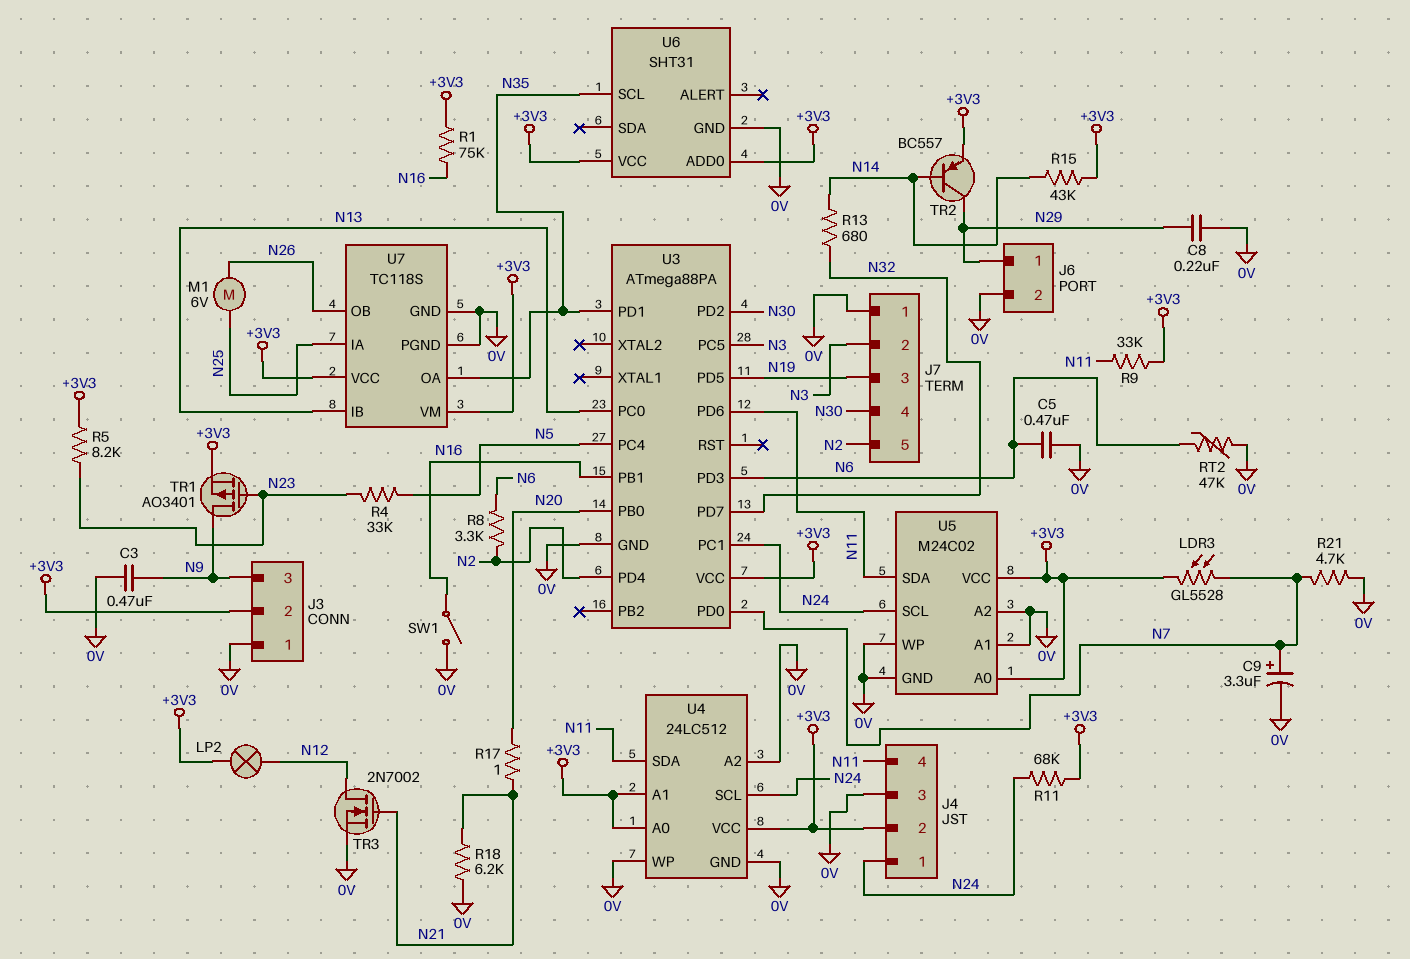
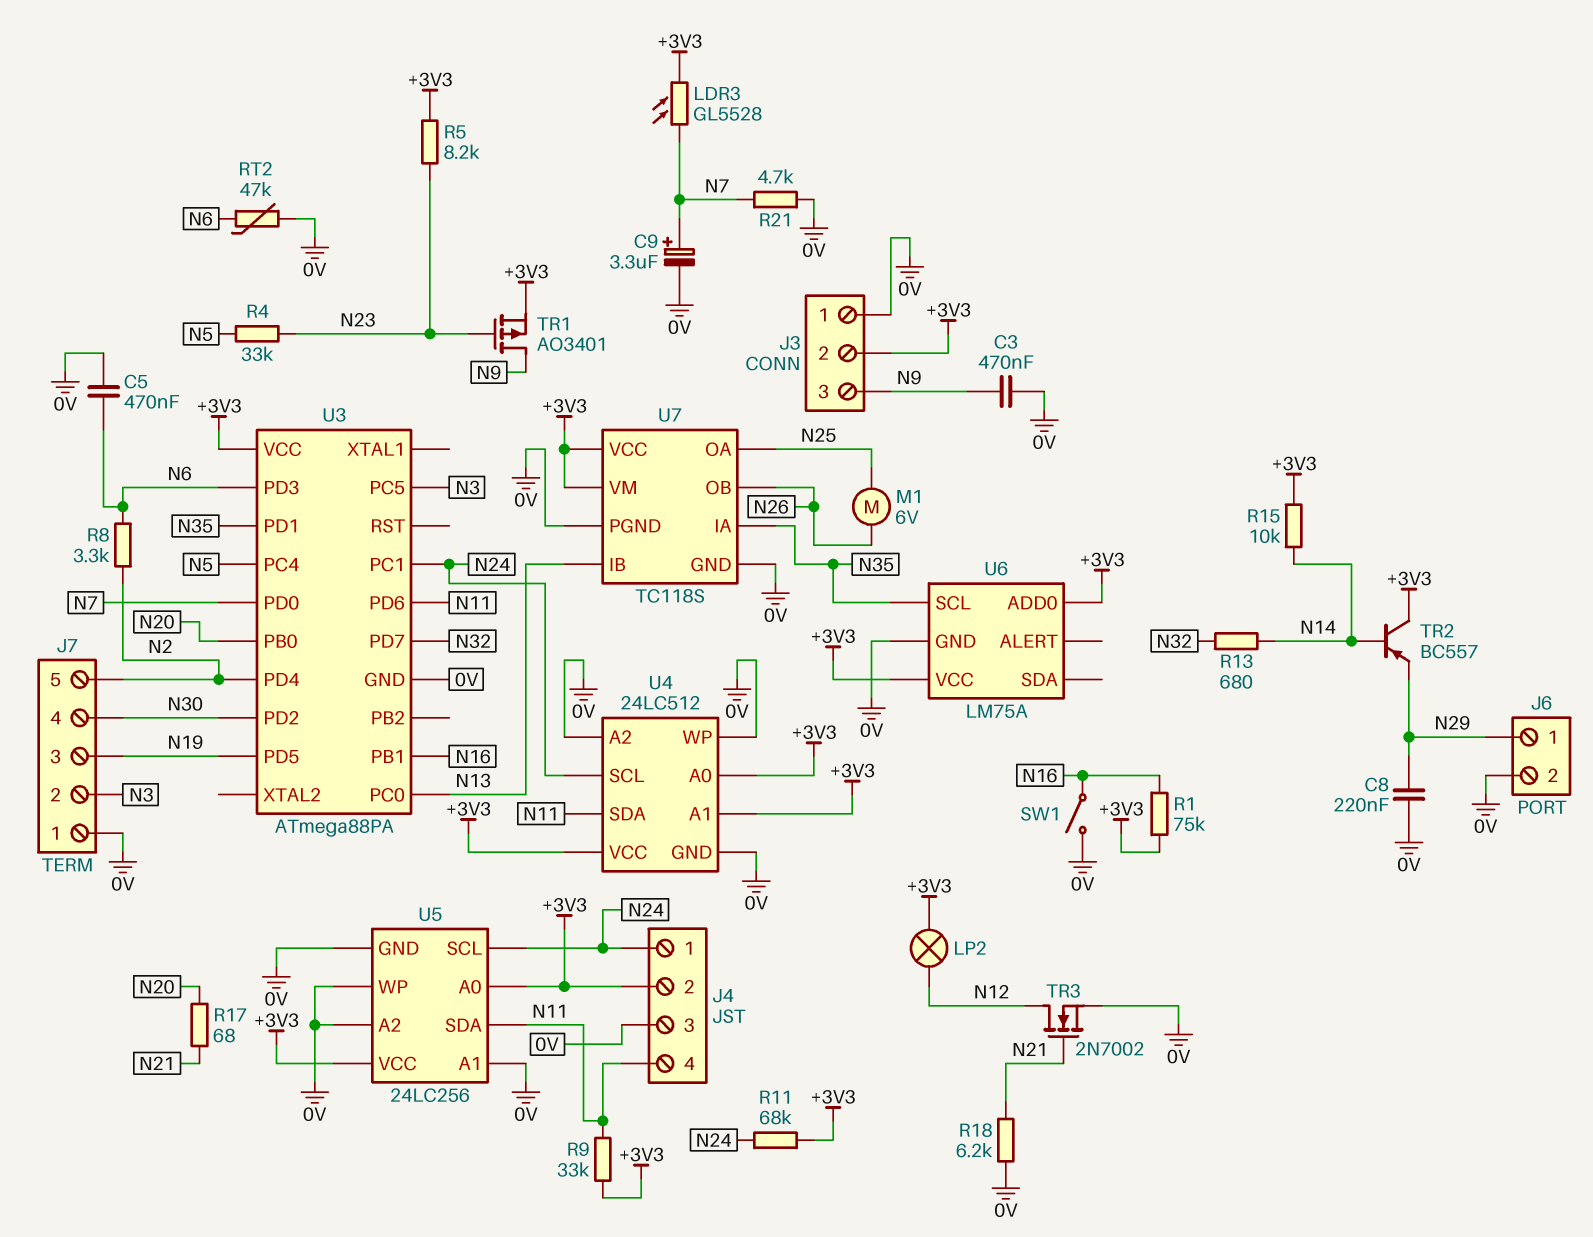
R15: 43k (+3V3, N14) -> 10k (+3V3, N14)
R17: 1 (N20, N21) -> 68 (N20, N21)
TR2: PNP BC557 (B N14, C N29, E +3V3) -> PNP BC557 (B N14, C +3V3, E N29)
U5: M24C02 -> 24LC256
U6: SHT31 -> LM75A
U7 pin IA: N25 -> N35
U7 pin OA: N35 -> N25

